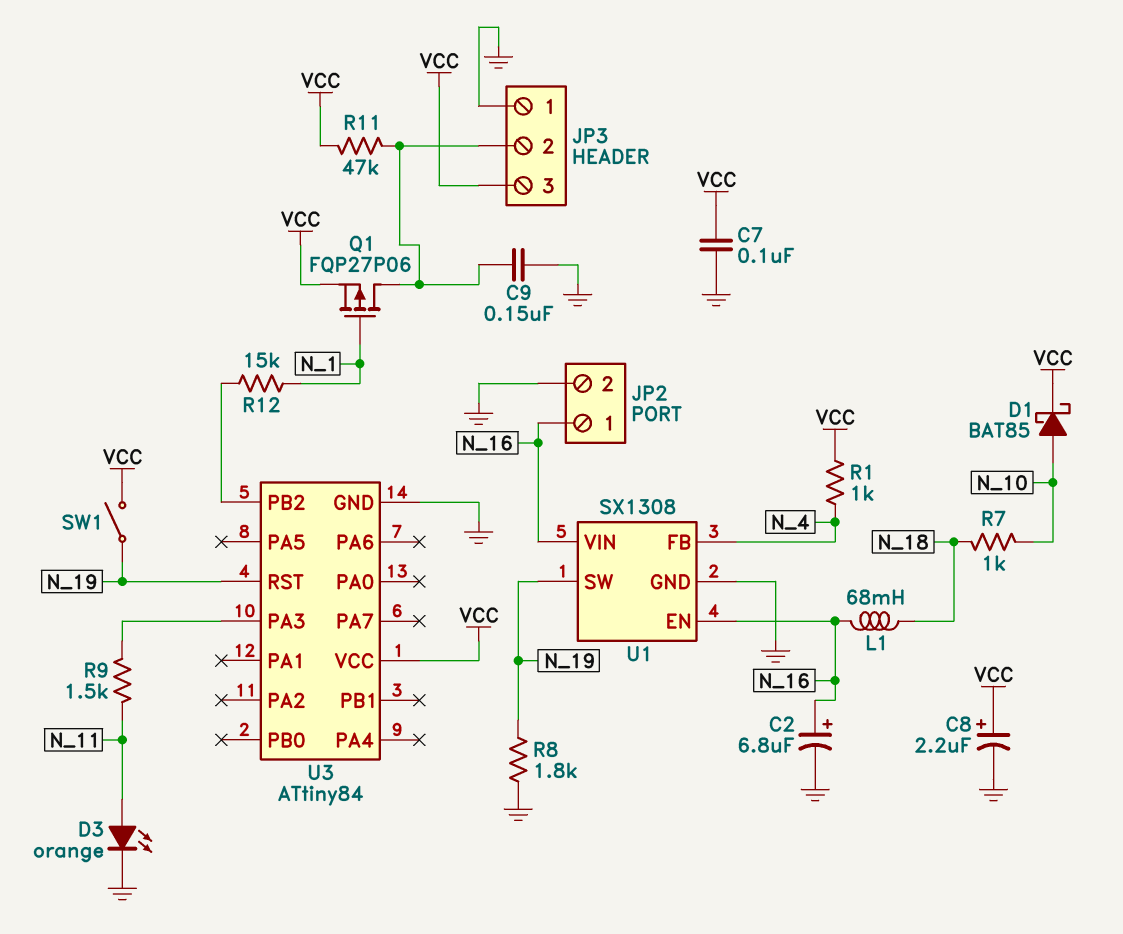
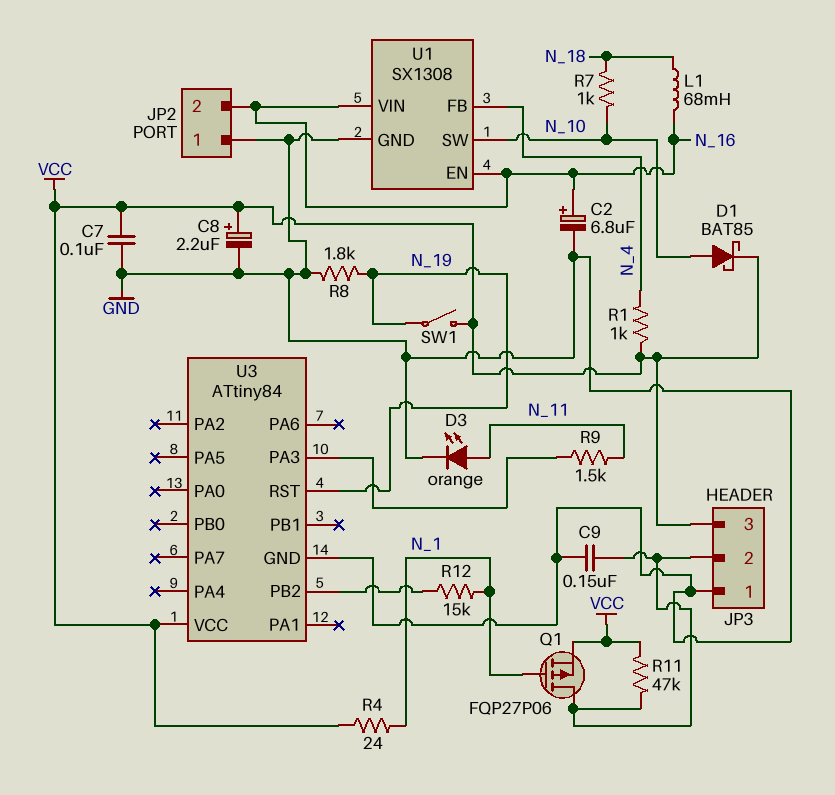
JP2 pin 1: N_16 -> GND
JP2 pin 2: GND -> N_16
R4: none -> 24 (N_1, VCC)
U1 pin SW: N_19 -> N_10

